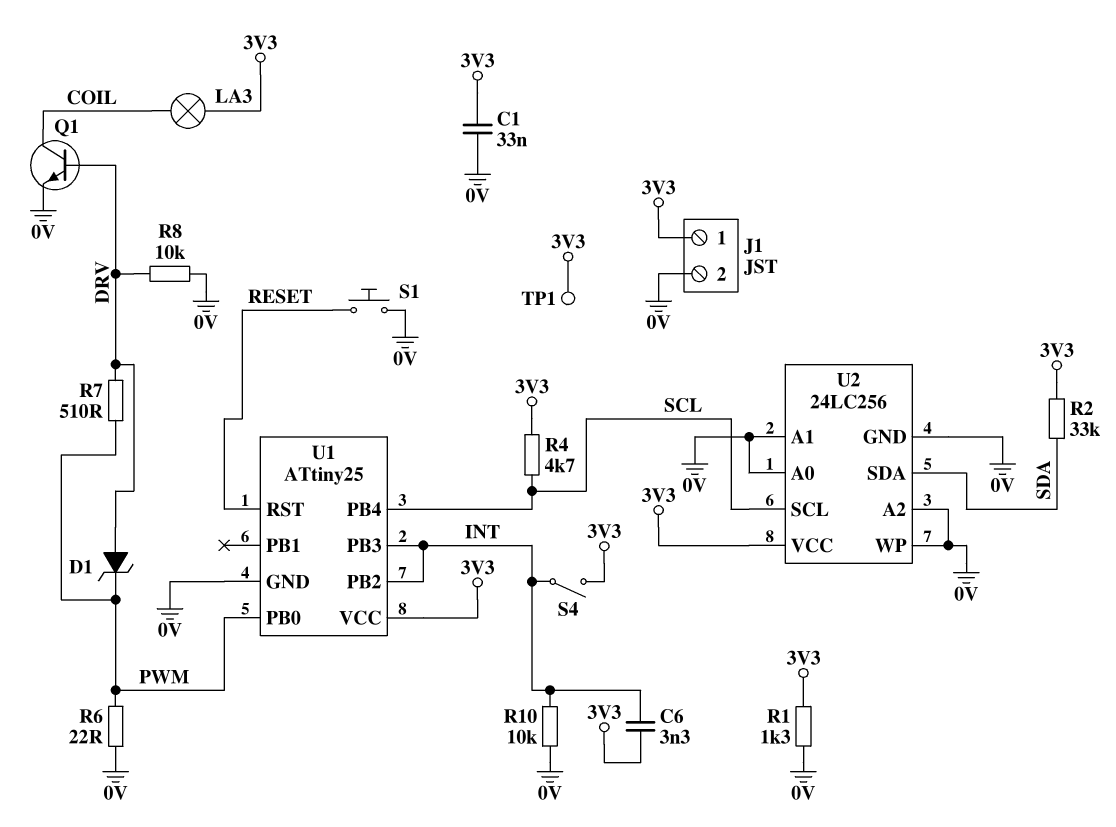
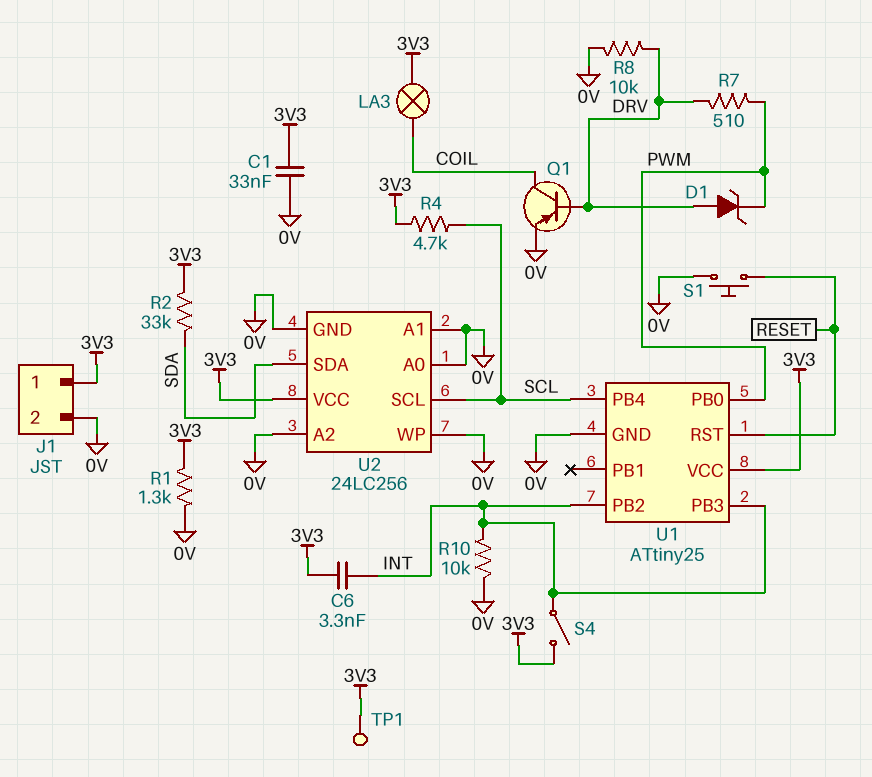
Q1: NPN (B DRV, C COIL, E 0V) -> PNP (B DRV, C COIL, E 0V)
R6: 22 (0V, PWM) -> none

